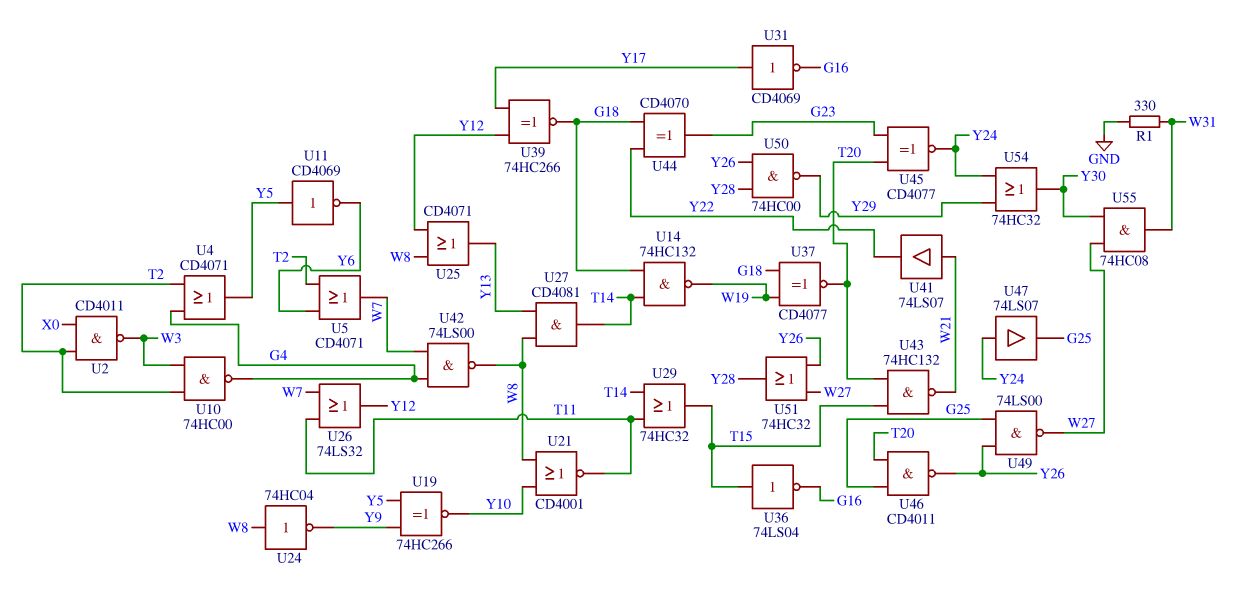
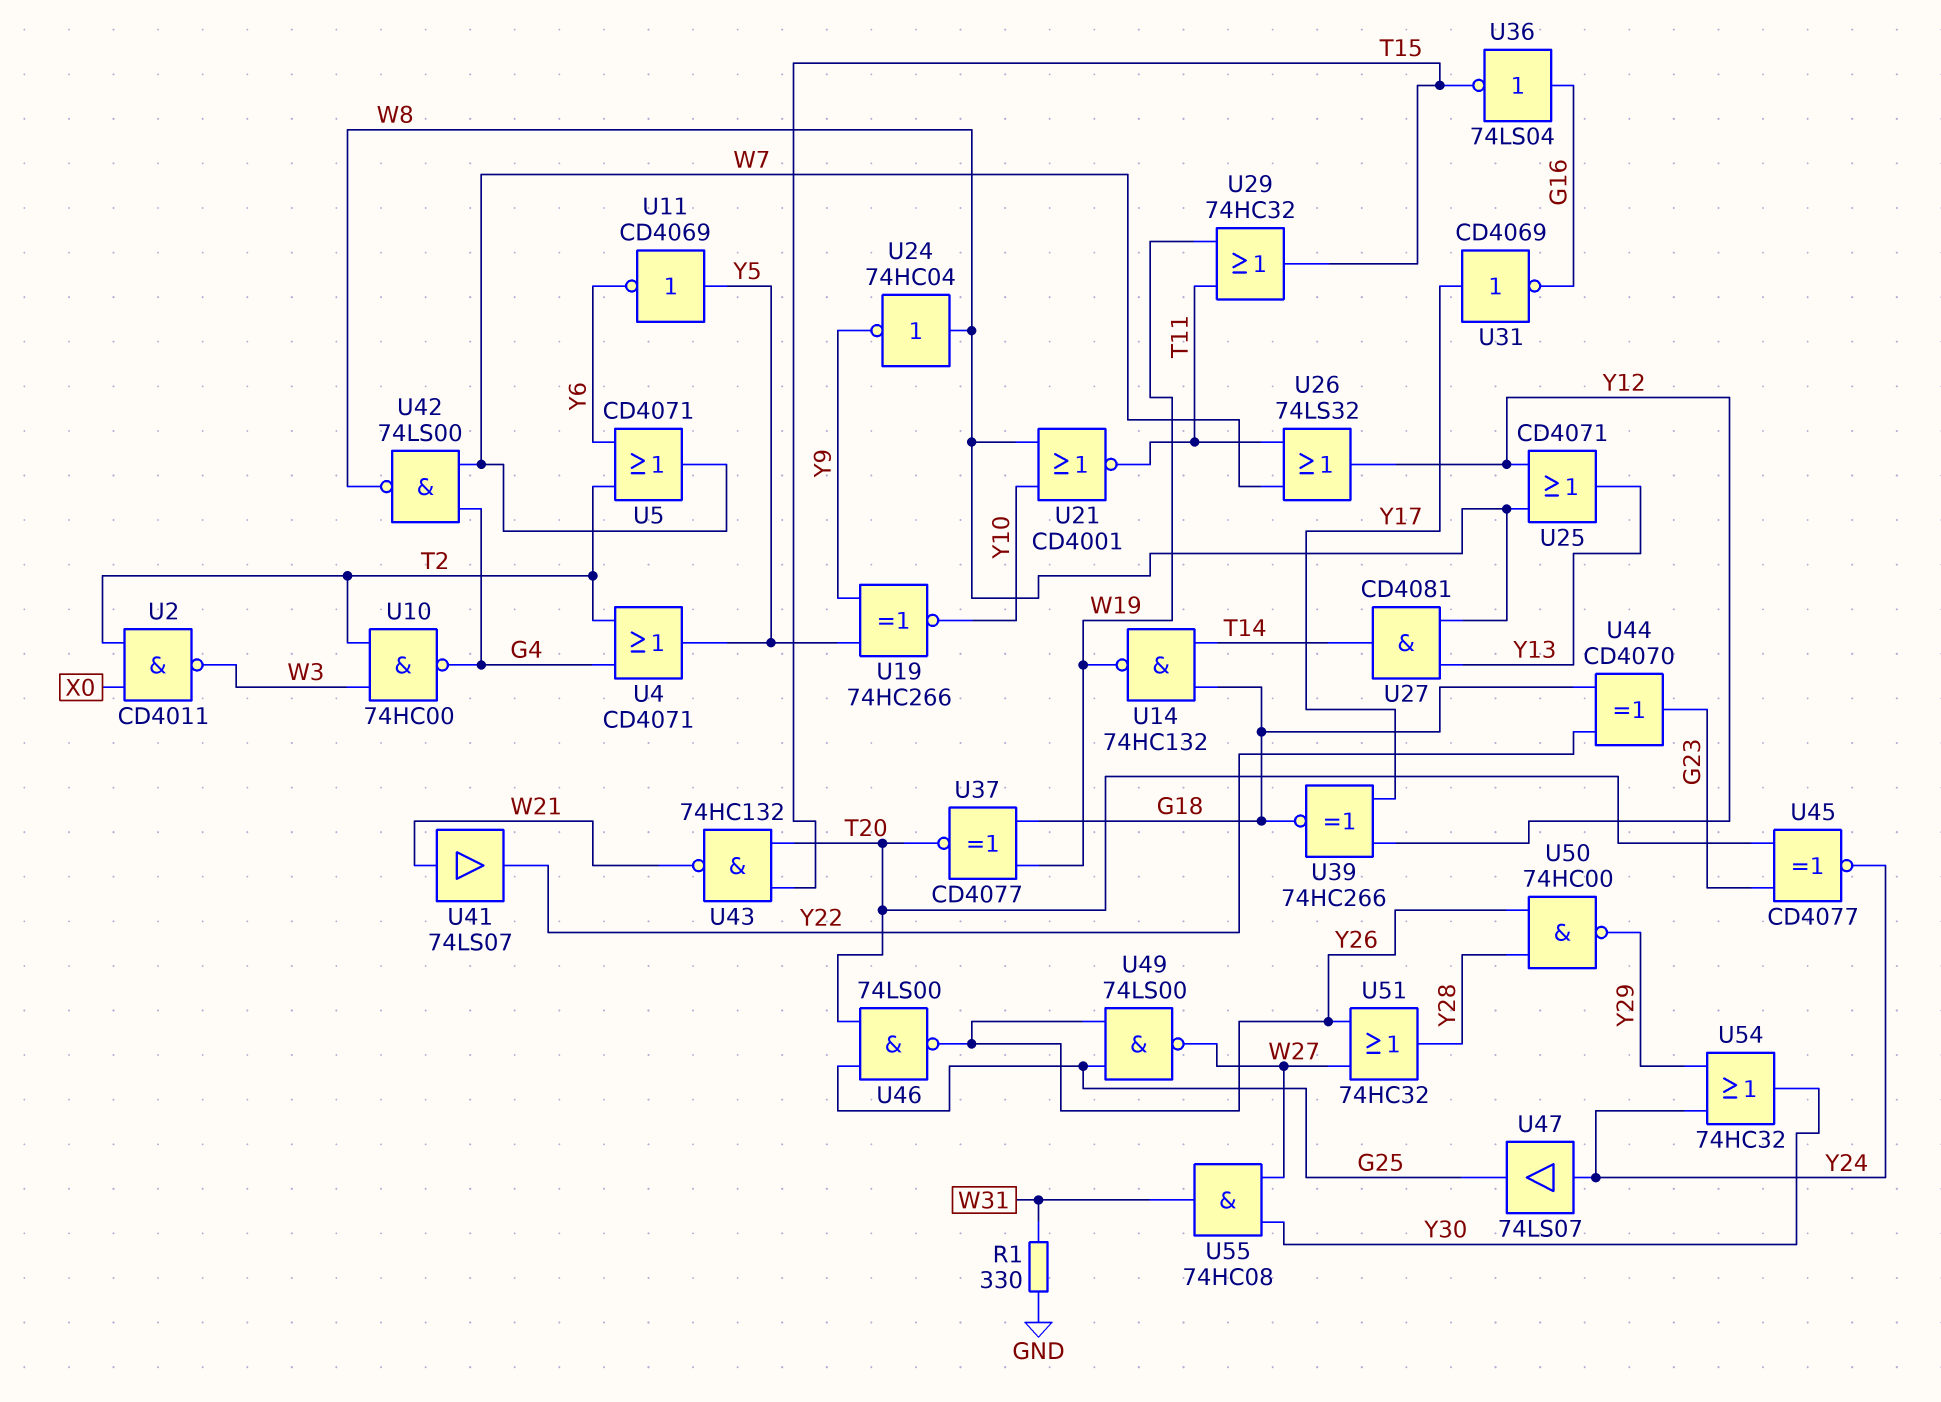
U29: OR 74HC32 (in T11, in T14, out T15) -> OR 74HC32 (in T11, in W19, out T15)
U36: NOT 74LS04 (in T15, out G16) -> NOT 74LS04 (in G16, out T15)
U46: NAND CD4011 (in G25, in T20, out Y26) -> NAND 74LS00 (in G25, in T20, out Y26)

